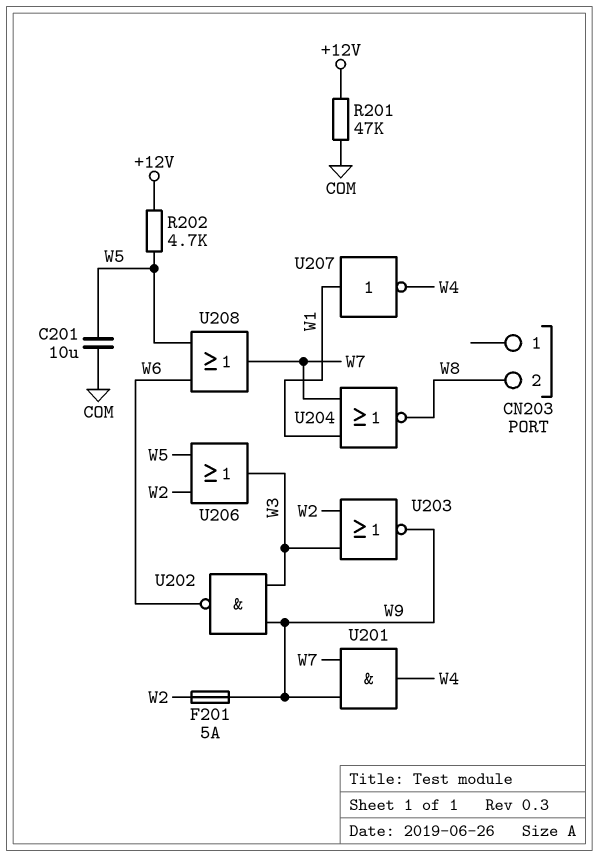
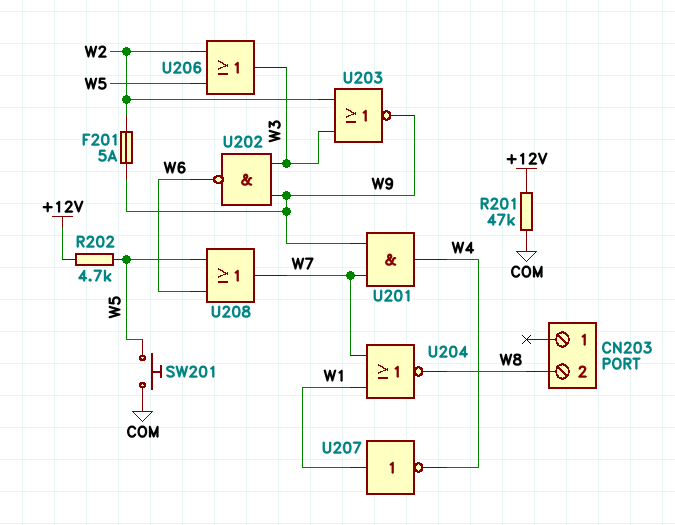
C201: 10uF (COM, W5) -> none
SW201: none -> button (COM, W5)

